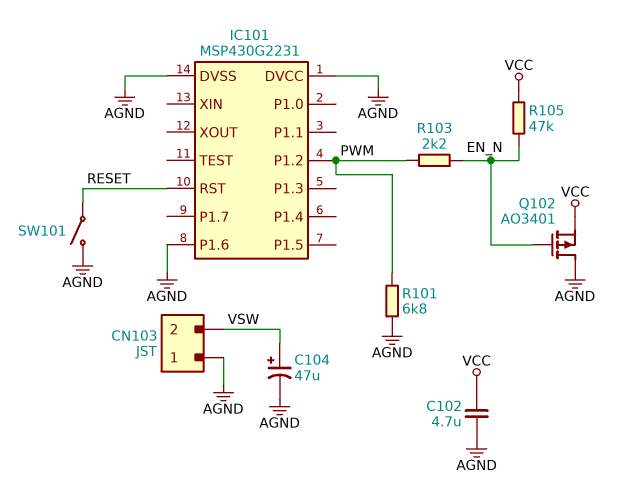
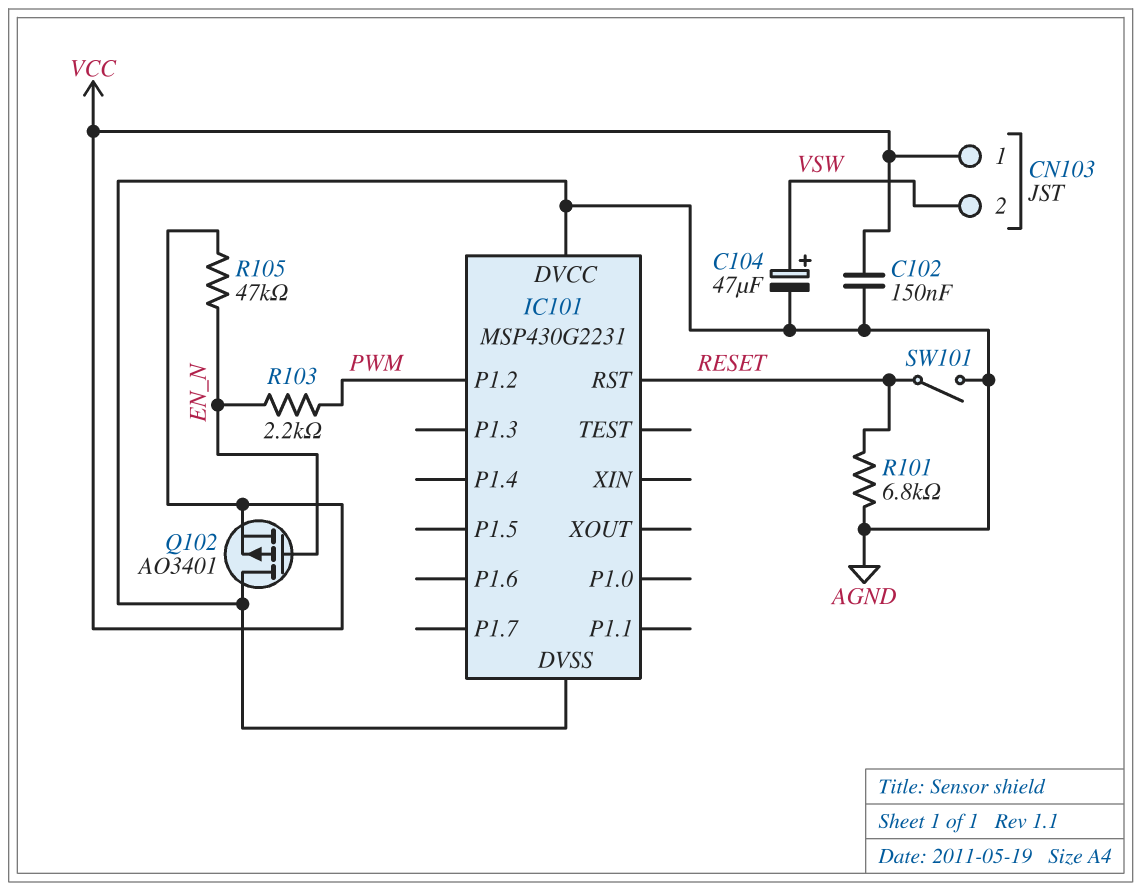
C102: 4.7uF (AGND, VCC) -> 150nF (AGND, VCC)
CN103 pin 1: AGND -> VCC
IC101 pin P1.6: AGND -> none
R101: 6.8k (AGND, PWM) -> 6.8k (AGND, RESET)

